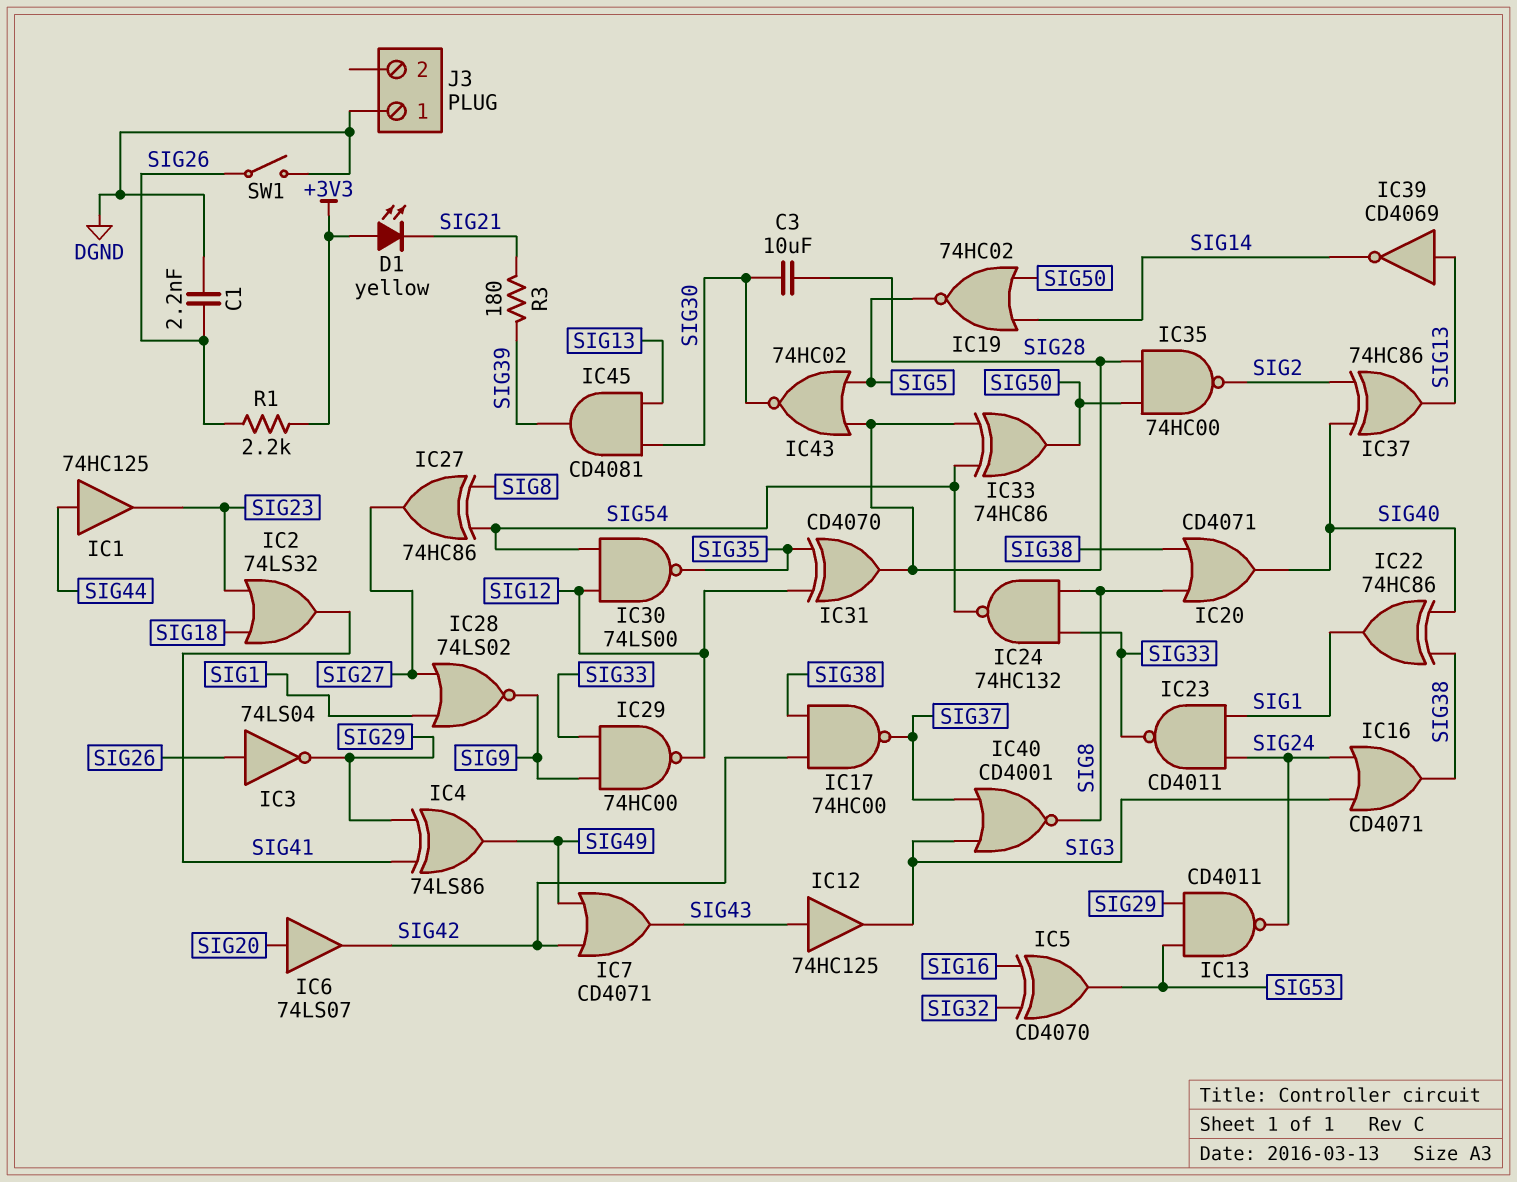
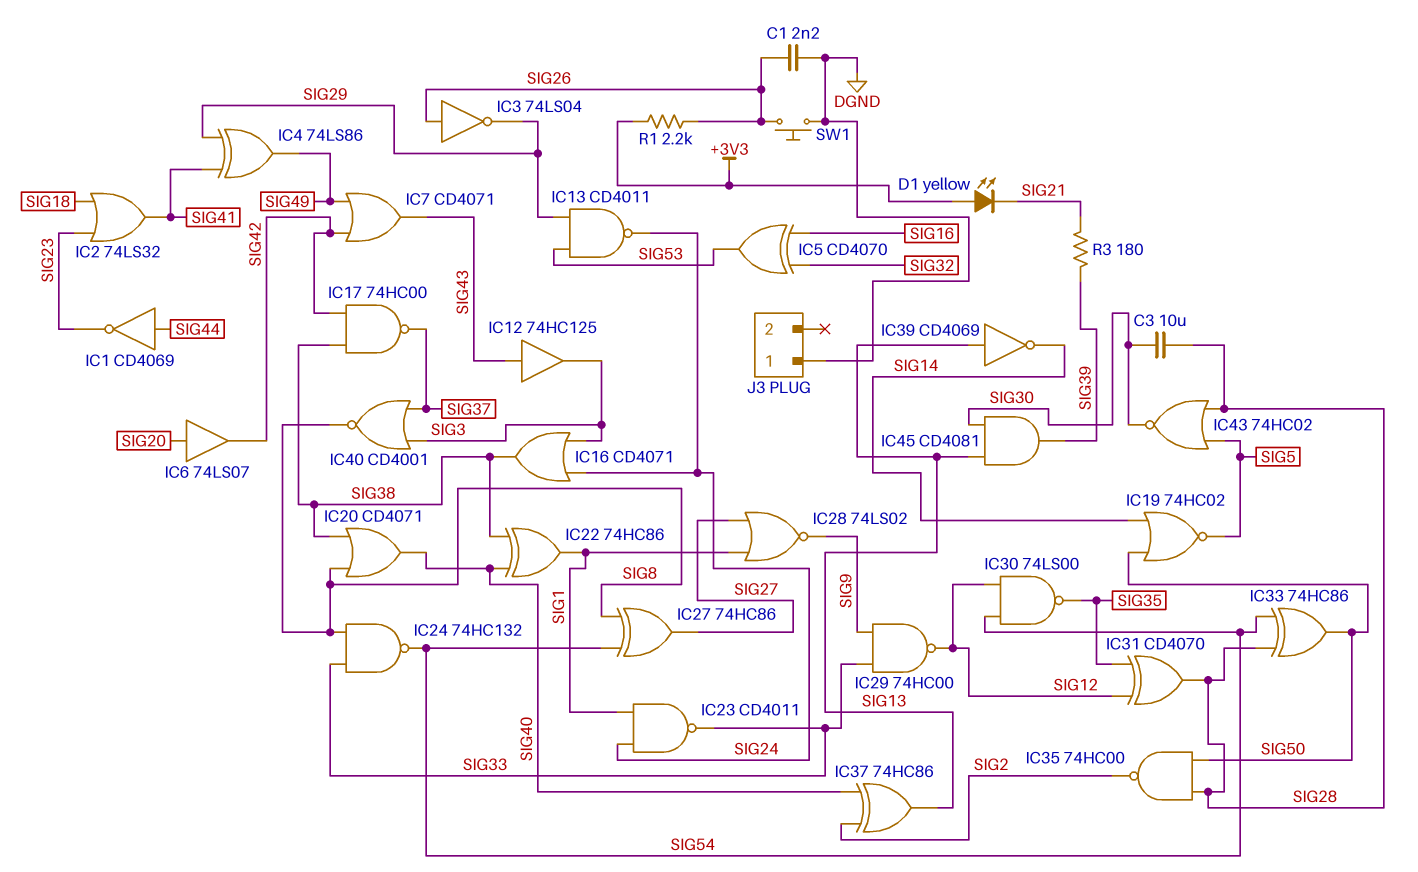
IC1: buffer 74HC125 (in SIG44, out SIG23) -> NOT CD4069 (in SIG44, out SIG23)
SW1: switch (DGND, SIG26) -> button (DGND, SIG26)

